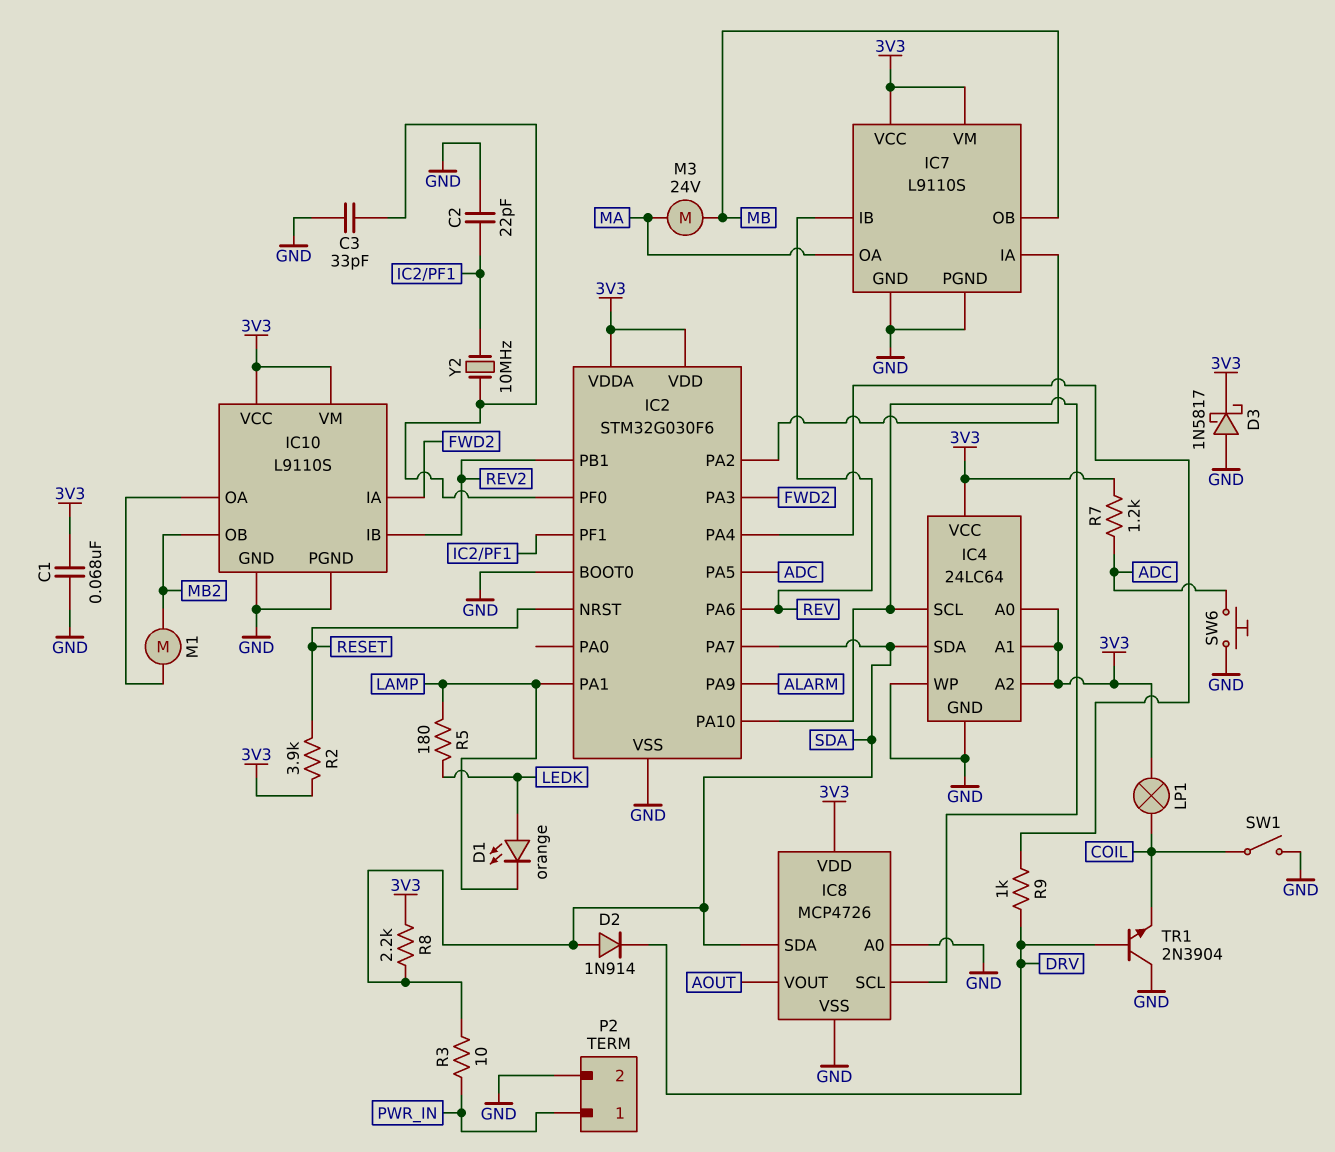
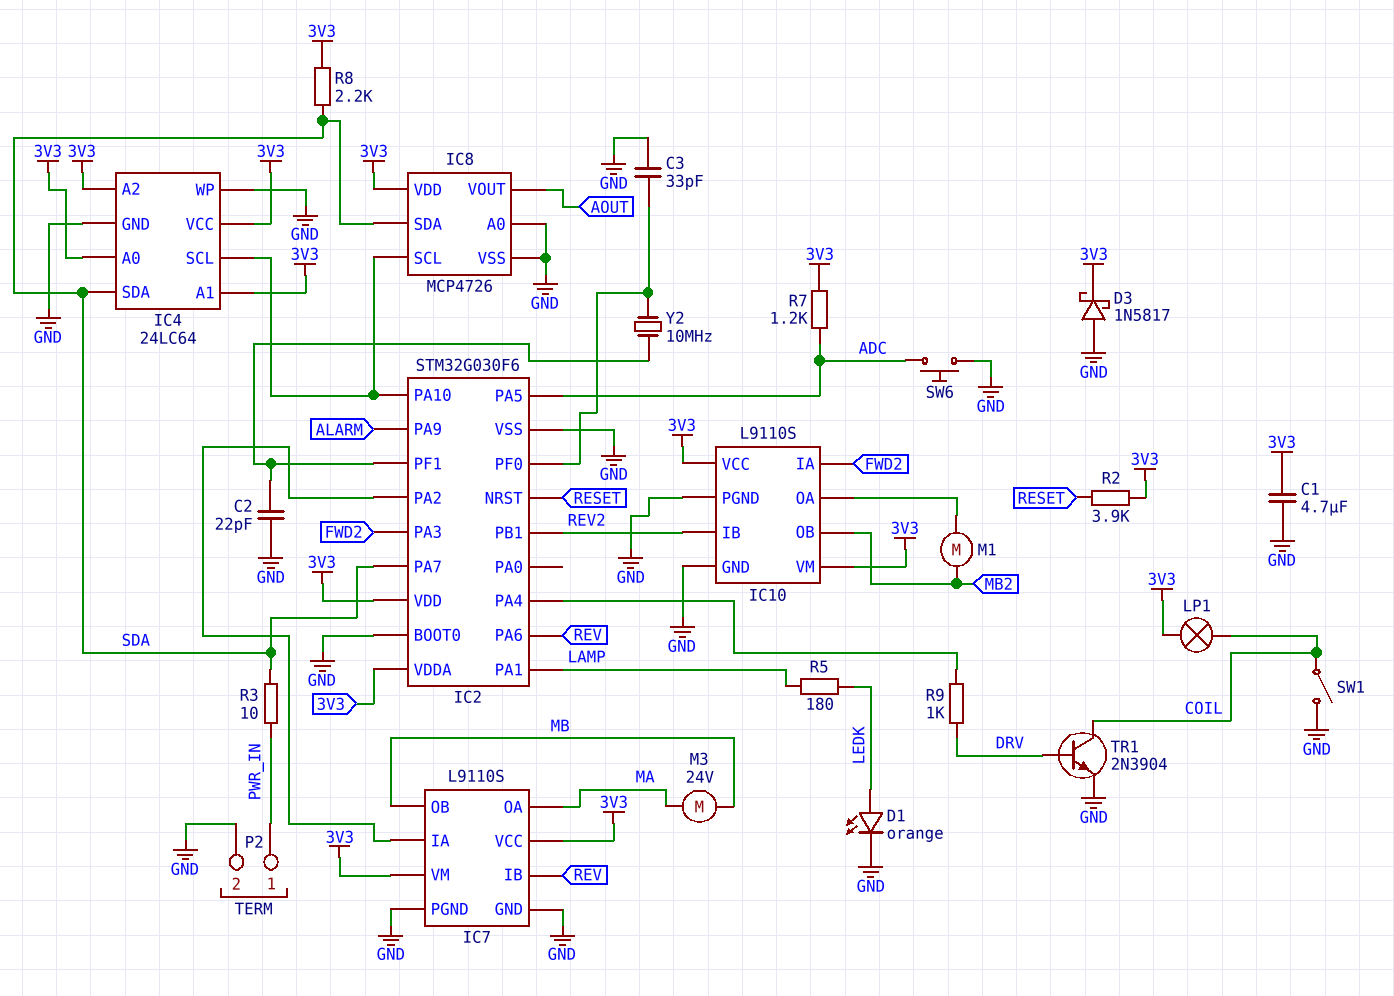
C1: 68nF (3V3, GND) -> 4.7uF (3V3, GND)
D1: LED orange (A LEDK, K LAMP) -> LED orange (A LEDK, K GND)
D2: diode 1N914 (A SDA, K DRV) -> none
TR1: NPN 2N3904 (B DRV, C GND, E COIL) -> NPN 2N3904 (B DRV, C COIL, E GND)

